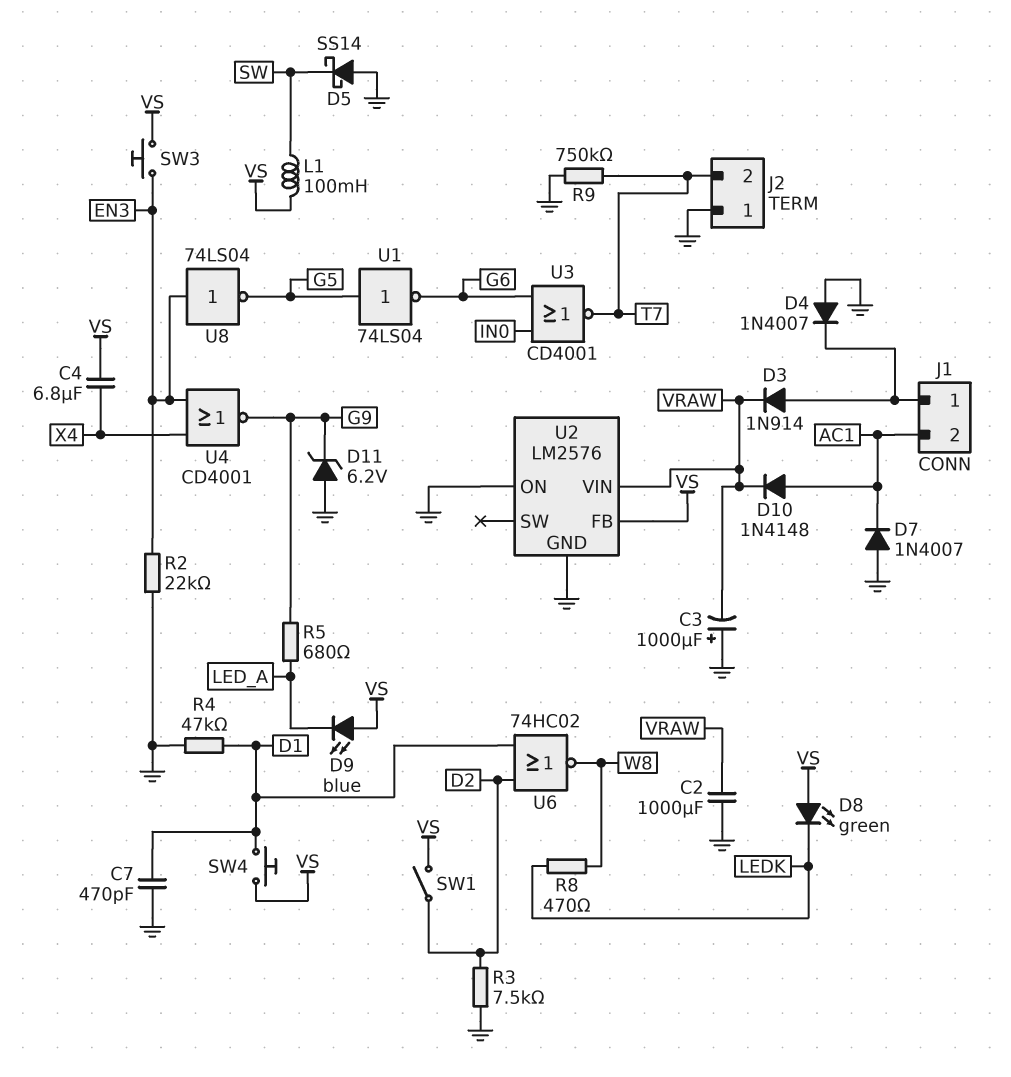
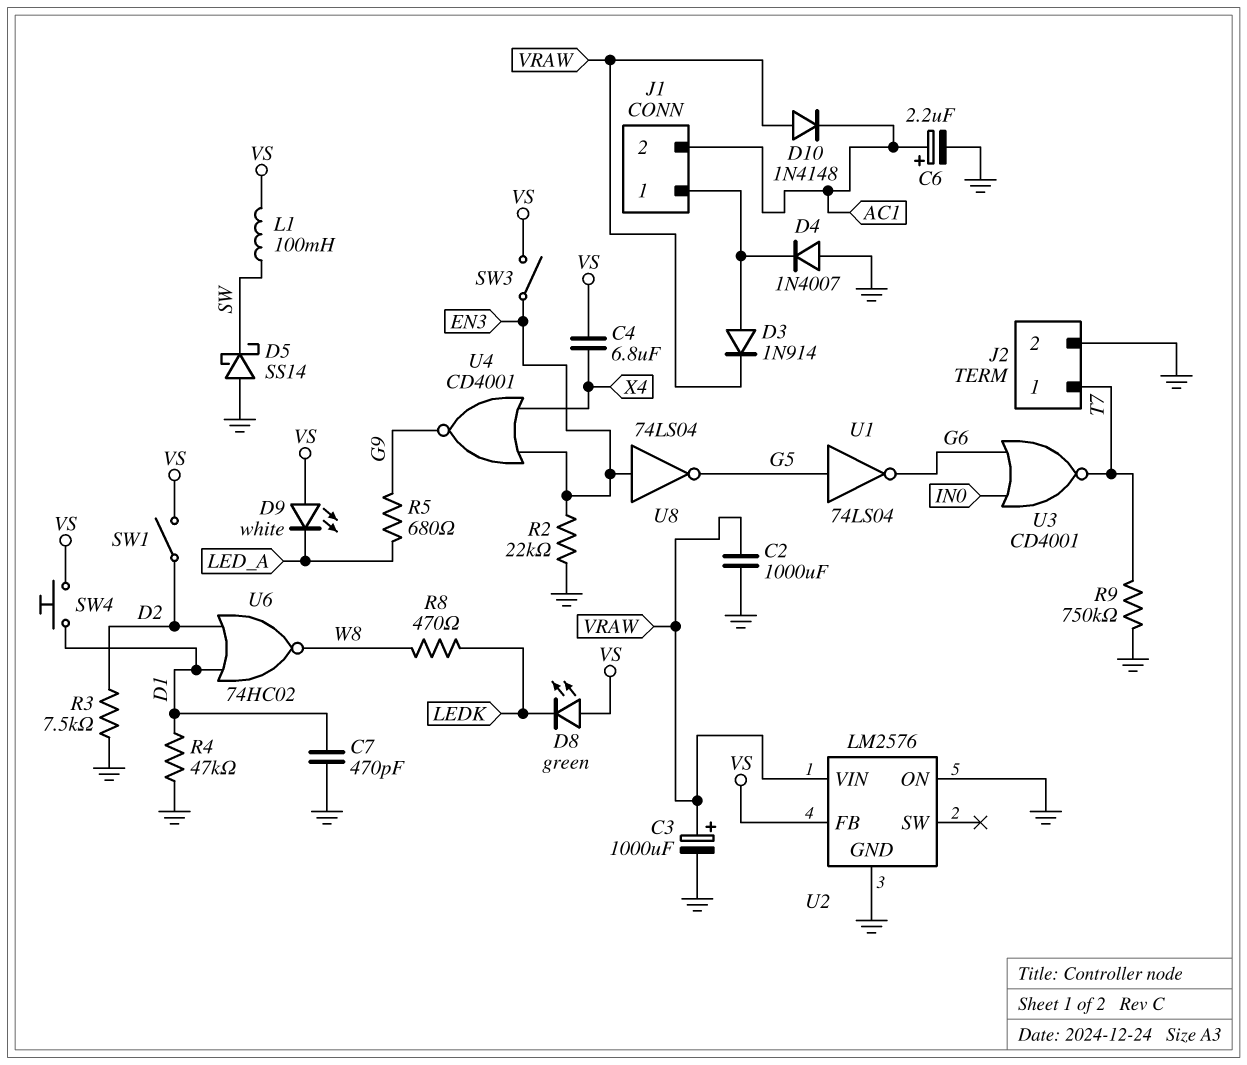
C3: 1000uF (plus GND, minus VRAW) -> 1000uF (plus VRAW, minus GND)
C6: none -> 2.2uF (plus AC1, minus GND)
D7: diode 1N4007 (A GND, K AC1) -> none
D9: LED blue (A VS, K LED_A) -> LED white (A VS, K LED_A)
D10: diode 1N4148 (A AC1, K VRAW) -> diode 1N4148 (A VRAW, K AC1)
D11: zener 6.2V (A GND, K G9) -> none
J2 pin 1: GND -> T7
J2 pin 2: T7 -> GND
SW3: button (EN3, VS) -> switch (EN3, VS)

